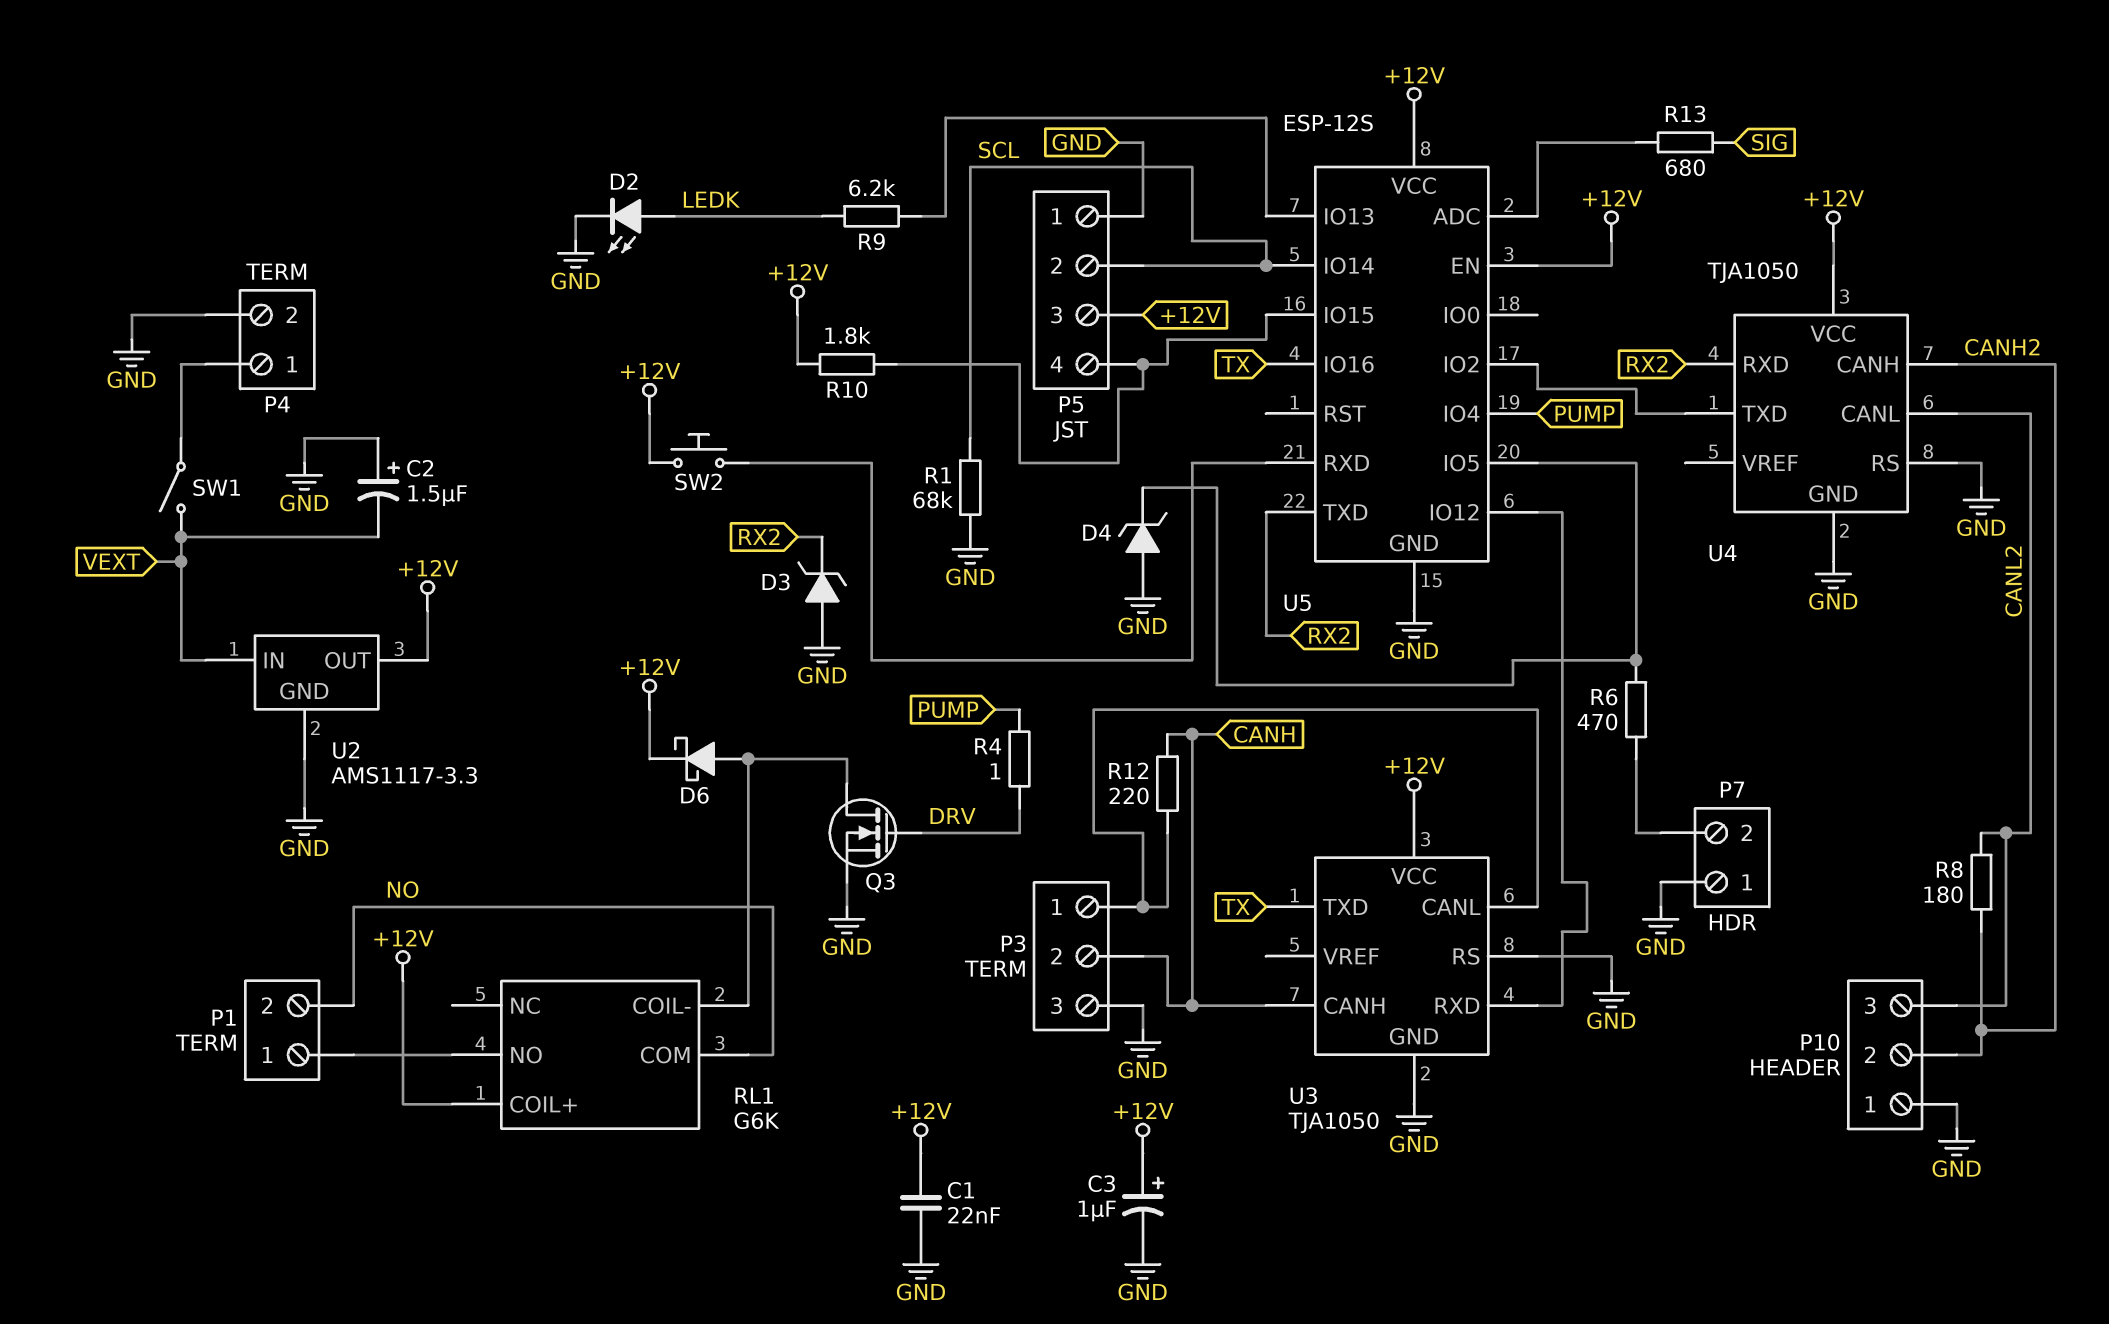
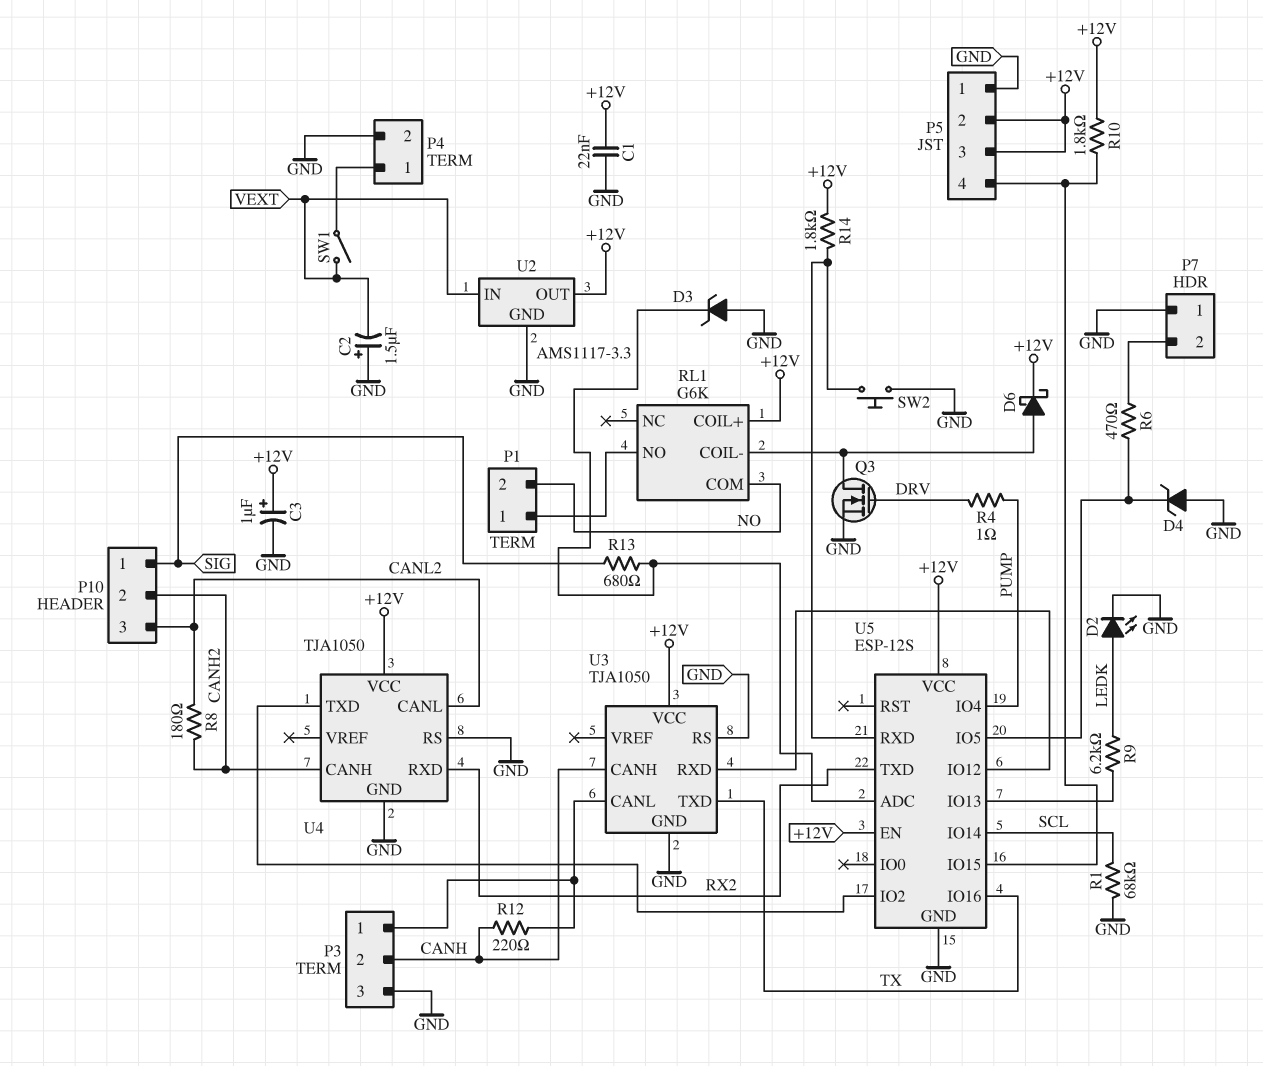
D3: zener (A GND, K RX2) -> zener (A GND, K U5/ADC)
P5 pin 2: SCL -> +12V
P10 pin 1: GND -> SIG
R14: none -> 1.8k (+12V, U5/RXD)
SW2: button (+12V, U5/RXD) -> button (GND, U5/RXD)

